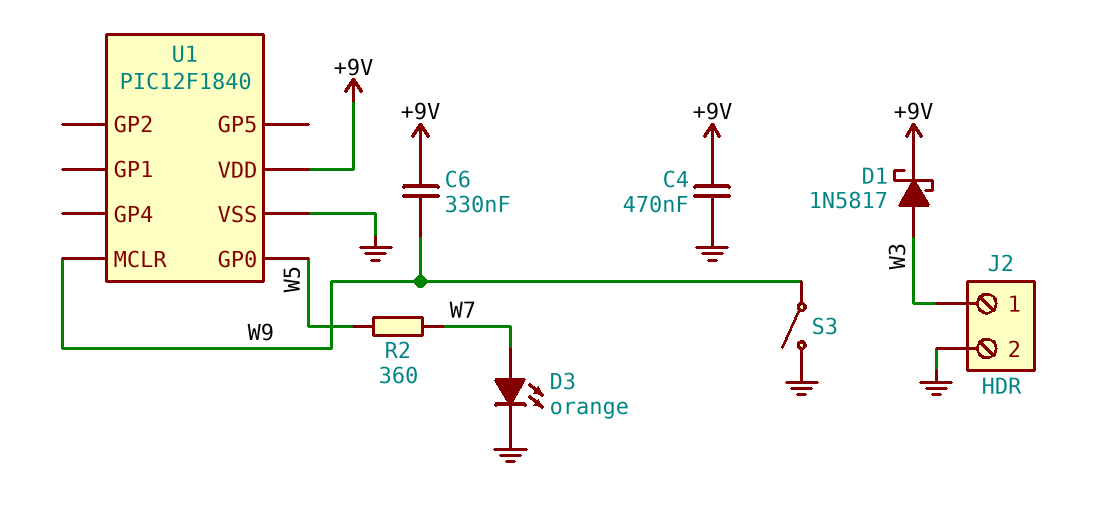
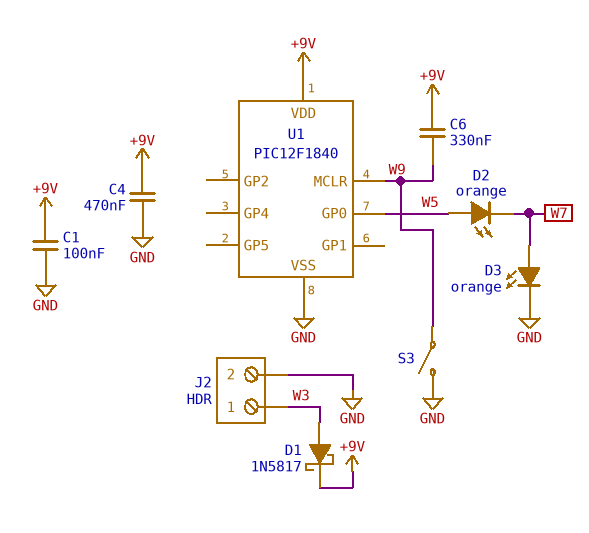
C1: none -> 100nF (+9V, GND)
D2: none -> LED orange (A W5, K W7)
R2: 360 (W5, W7) -> none

